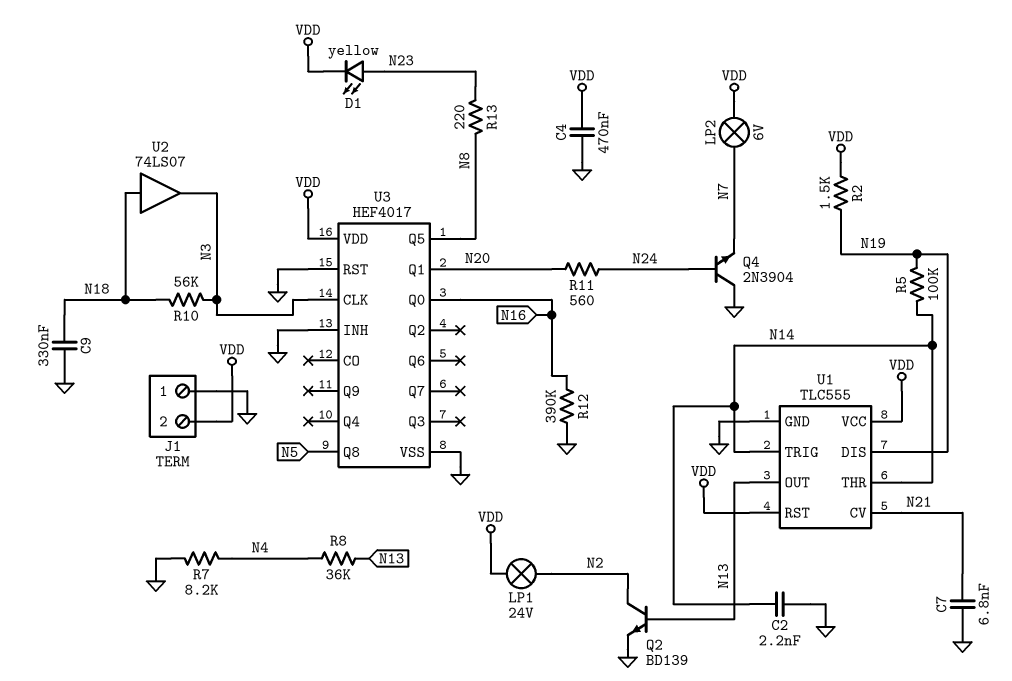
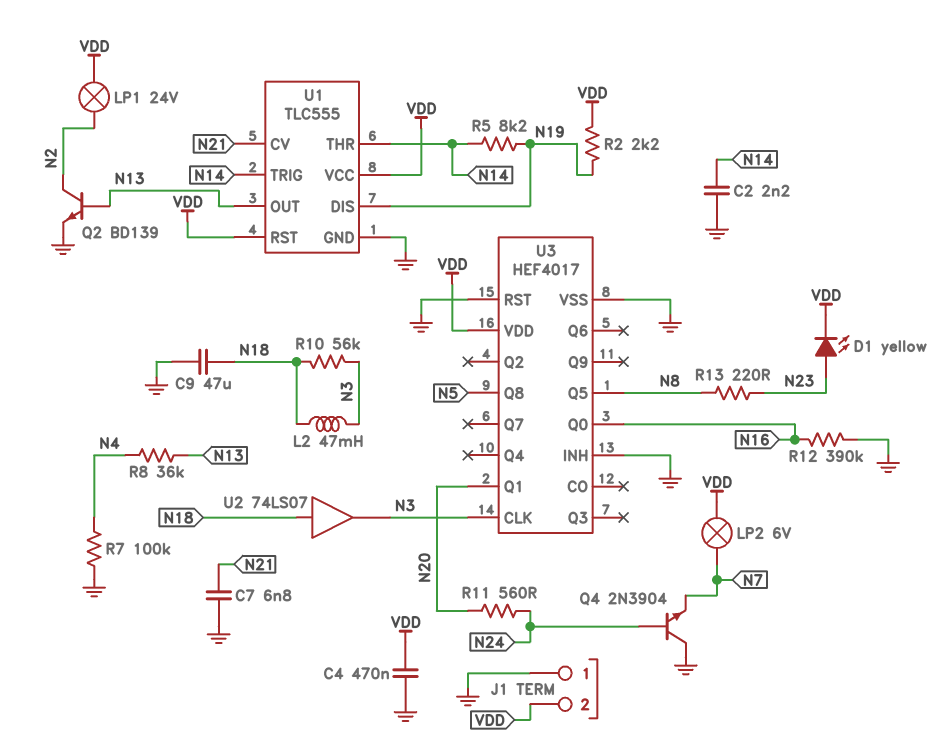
C9: 330nF (GND, N18) -> 47uF (GND, N18)
L2: none -> 47mH (N3, N18)
R2: 1.5k (N19, VDD) -> 2.2k (N19, VDD)
R5: 100k (N14, N19) -> 8.2k (N14, N19)
R7: 8.2k (GND, N4) -> 100k (GND, N4)

